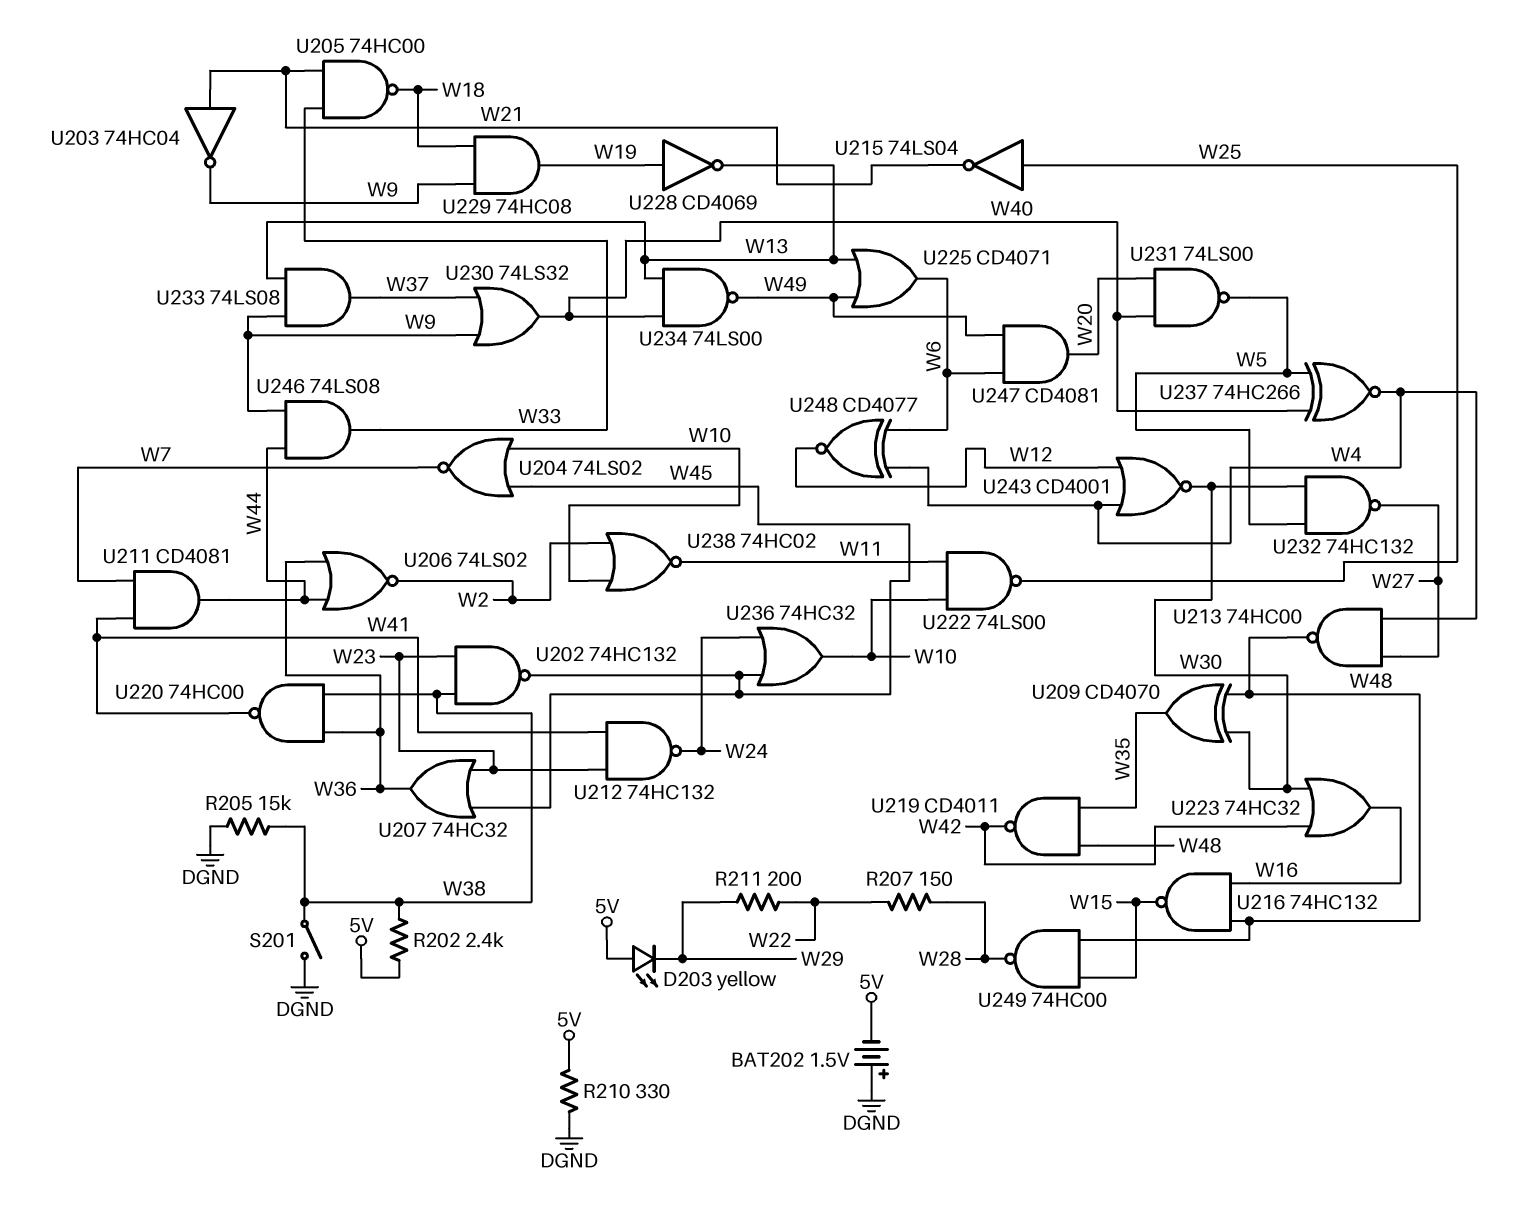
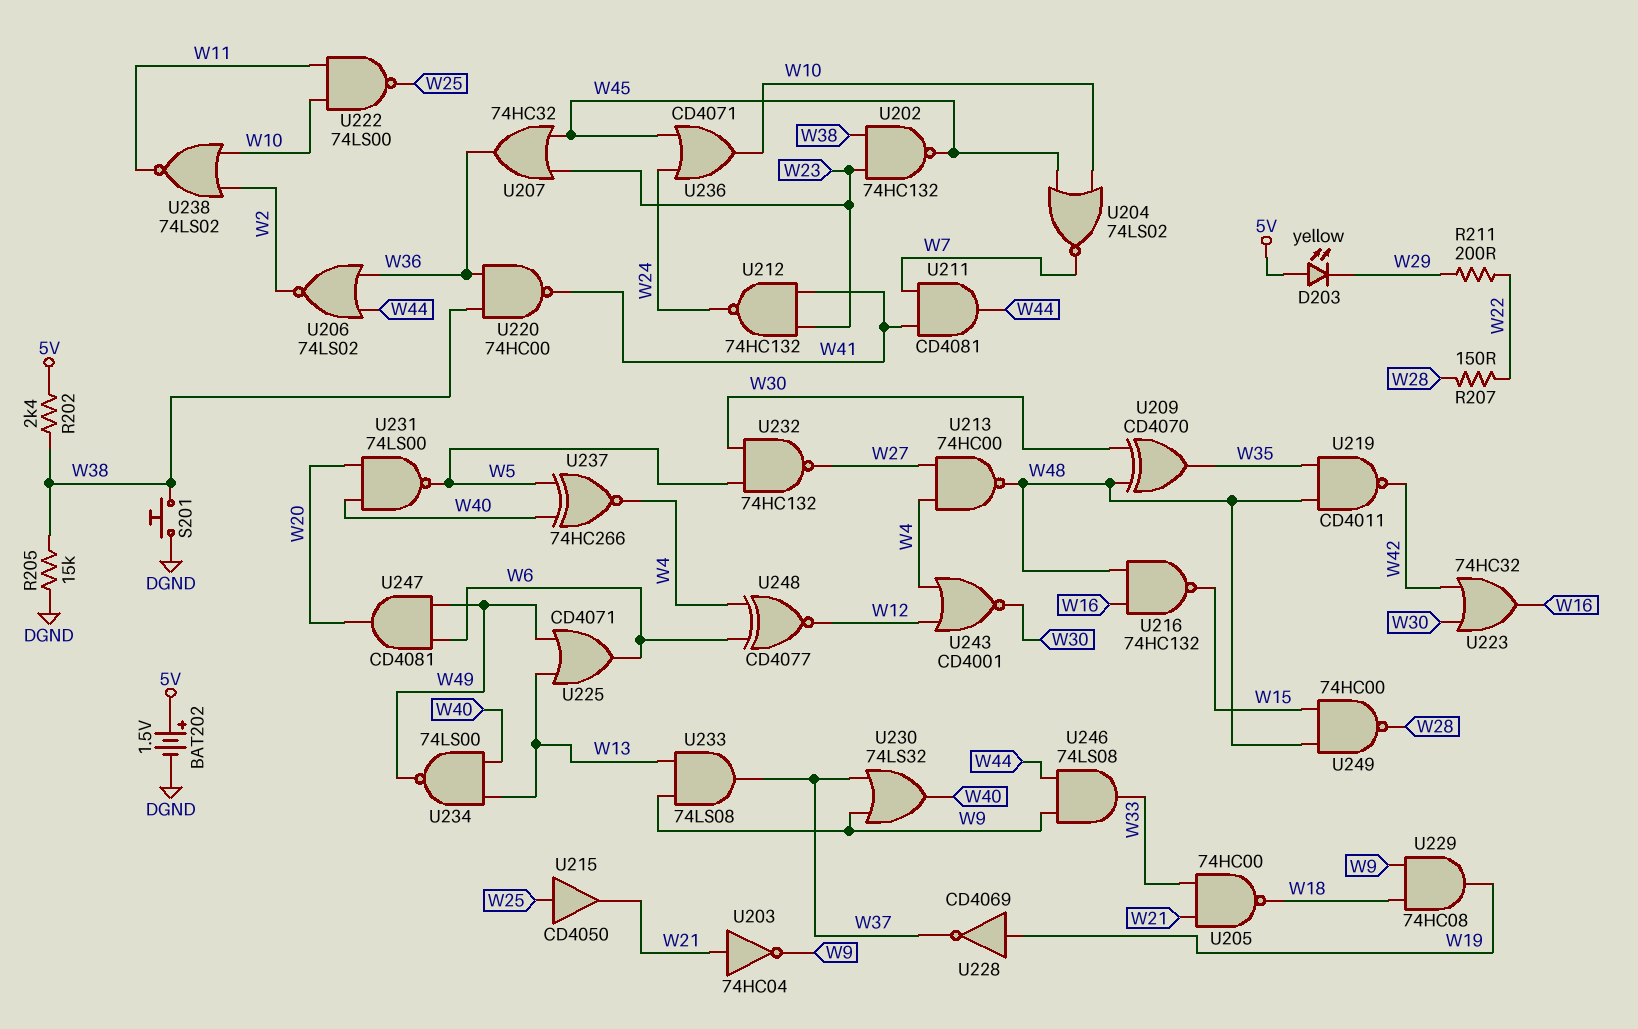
BAT202: 1.5V (plus DGND, minus 5V) -> 1.5V (plus 5V, minus DGND)
R210: 330 (5V, DGND) -> none
S201: switch (DGND, W38) -> button (DGND, W38)
U215: NOT 74LS04 (in W25, out W21) -> buffer CD4050 (in W25, out W21)
U228: NOT CD4069 (in W19, out W13) -> NOT CD4069 (in W19, out W37)
U236: OR 74HC32 (in W24, in W45, out W10) -> OR CD4071 (in W24, in W45, out W10)
U238: NOR 74HC02 (in W2, in W10, out W11) -> NOR 74LS02 (in W2, in W10, out W11)

